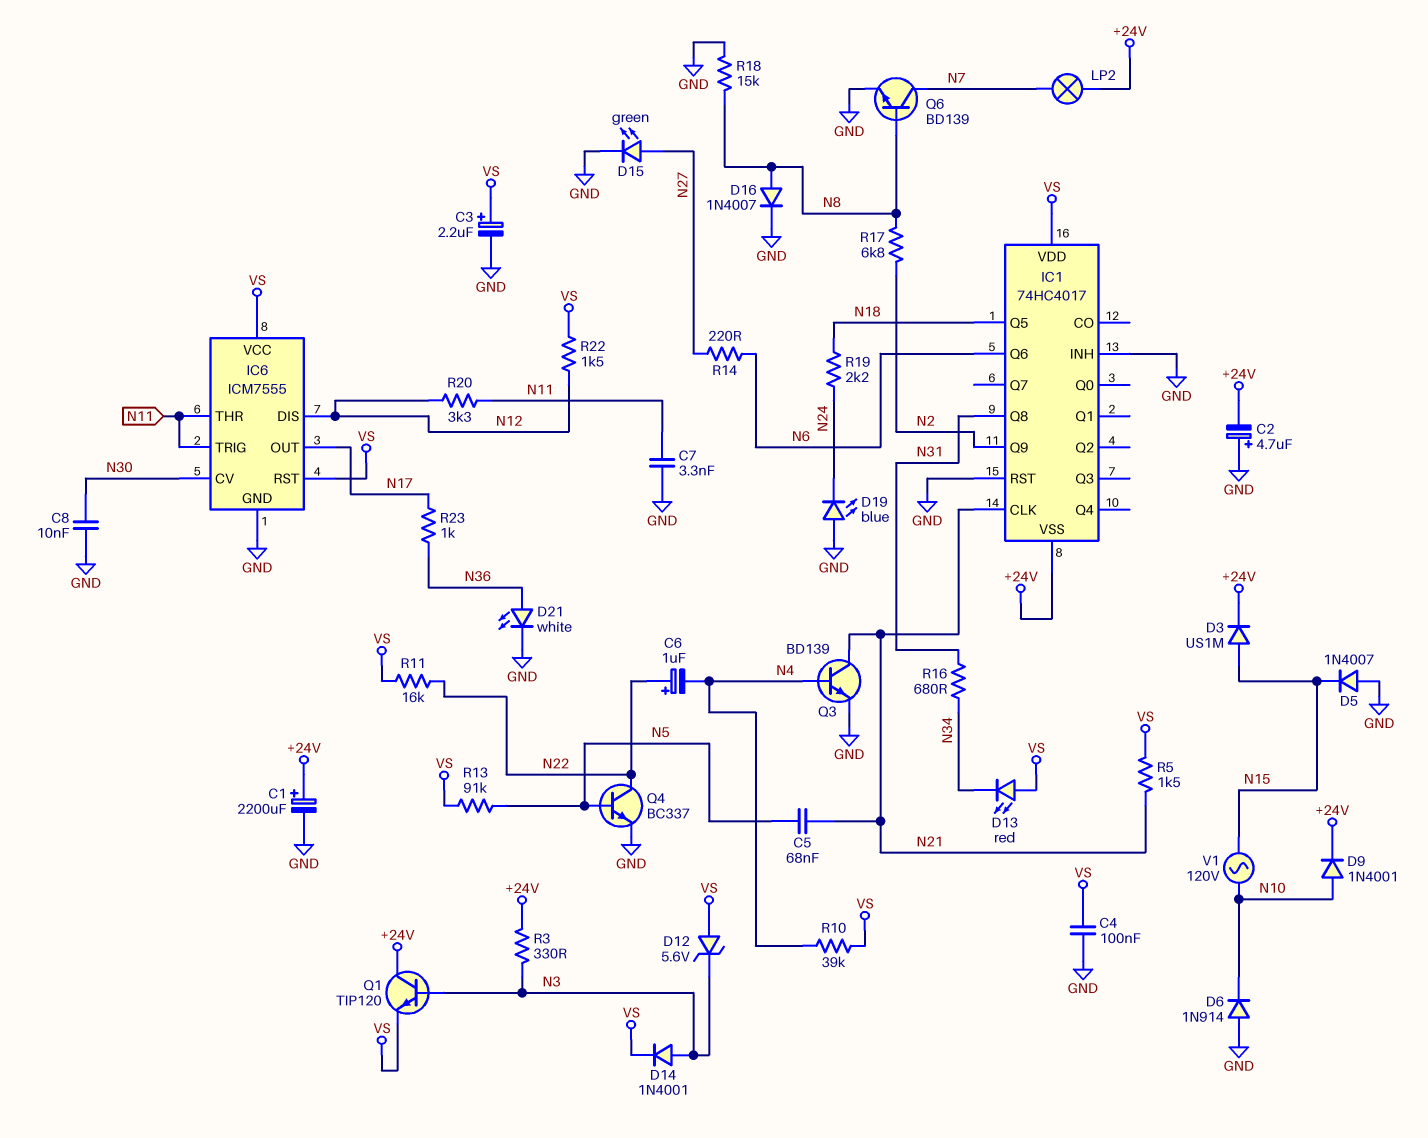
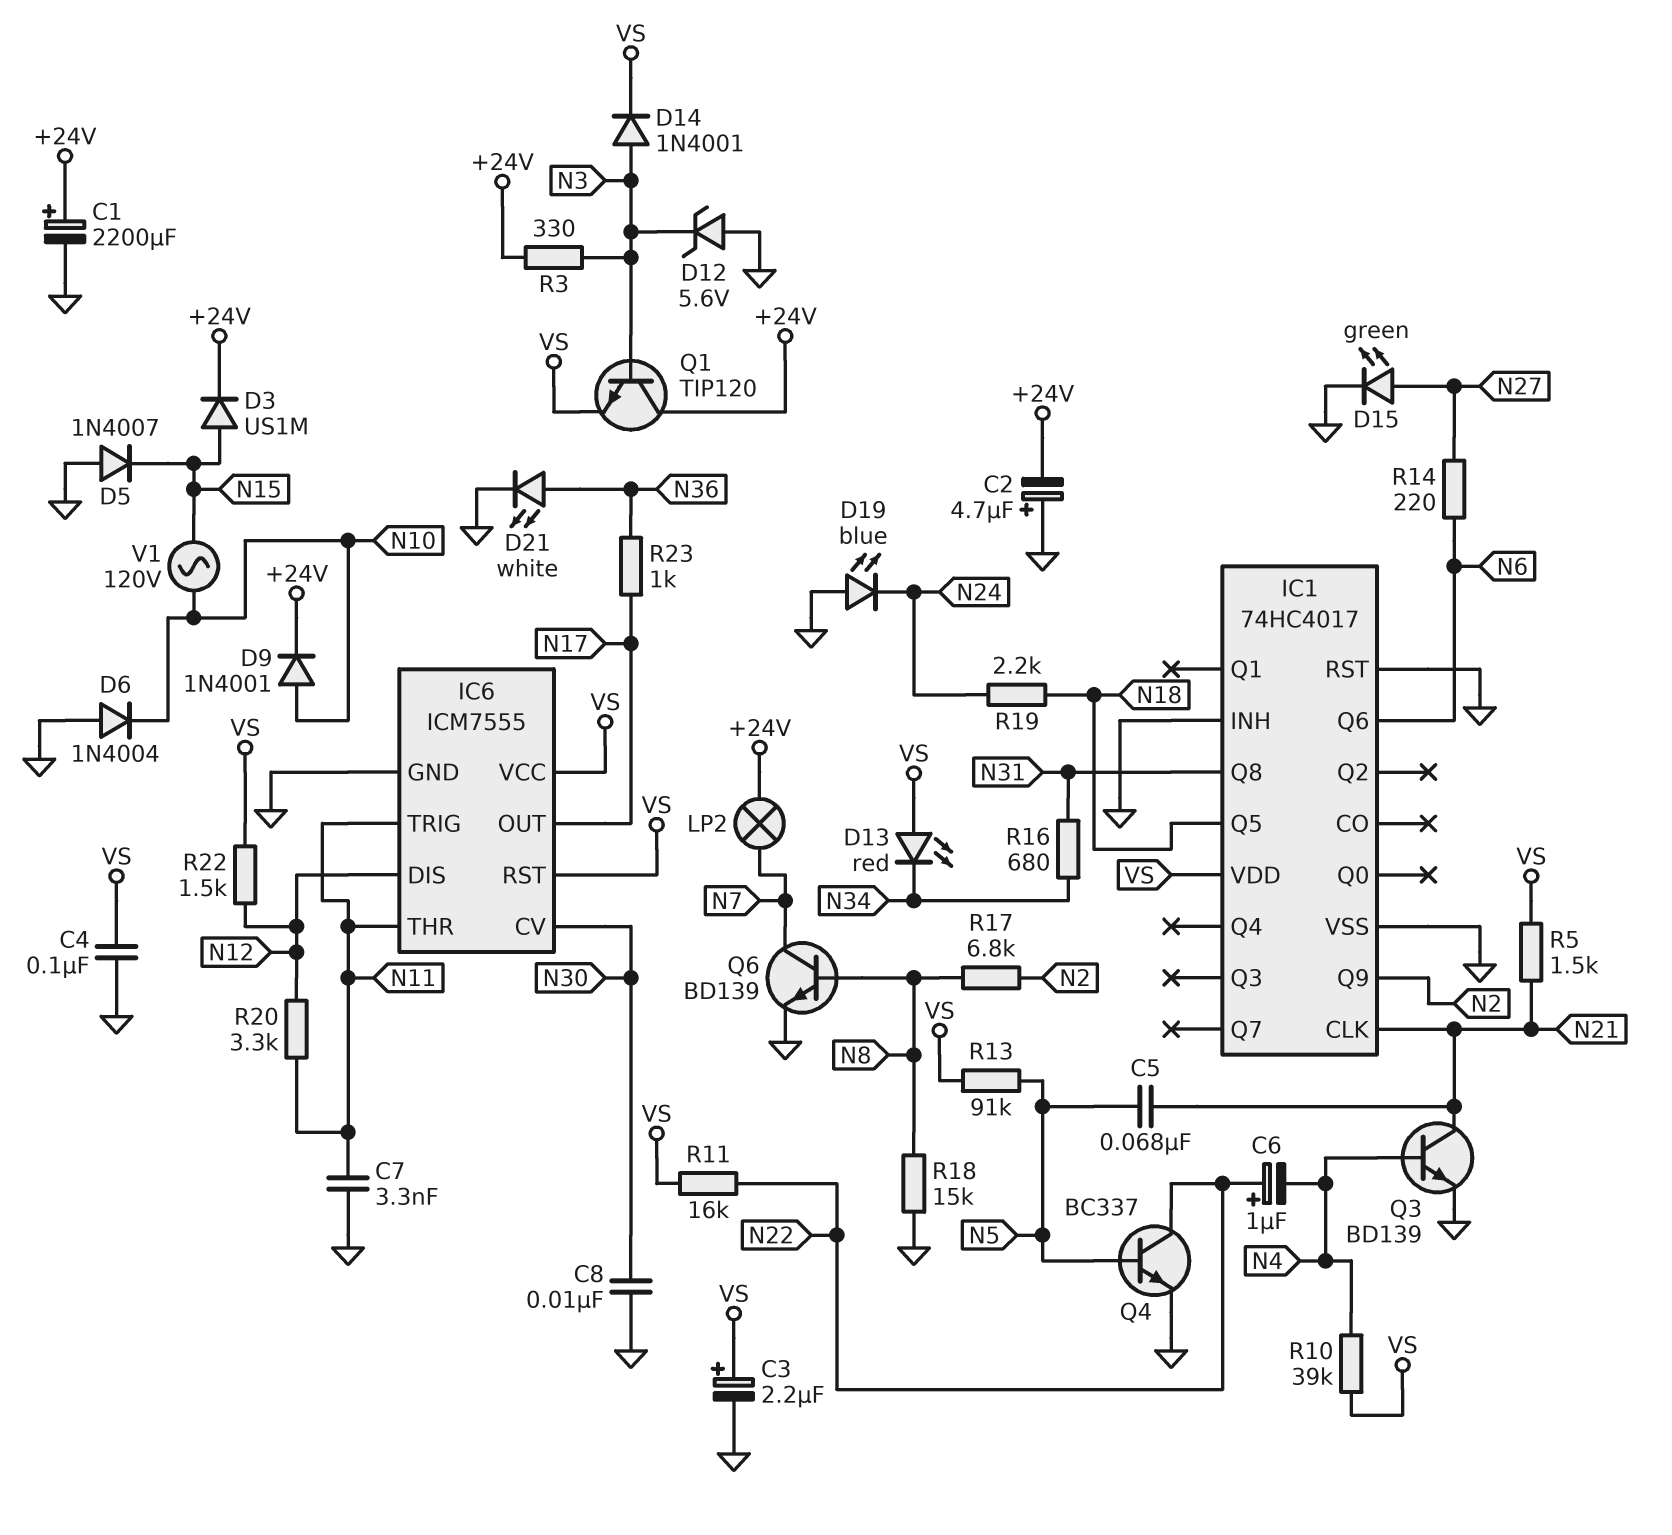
D6: diode 1N914 (A GND, K N10) -> diode 1N4004 (A GND, K N10)
D12: zener 5.6V (A VS, K N3) -> zener 5.6V (A GND, K N3)
D16: diode 1N4007 (A N8, K GND) -> none
IC1 pin VSS: +24V -> GND

